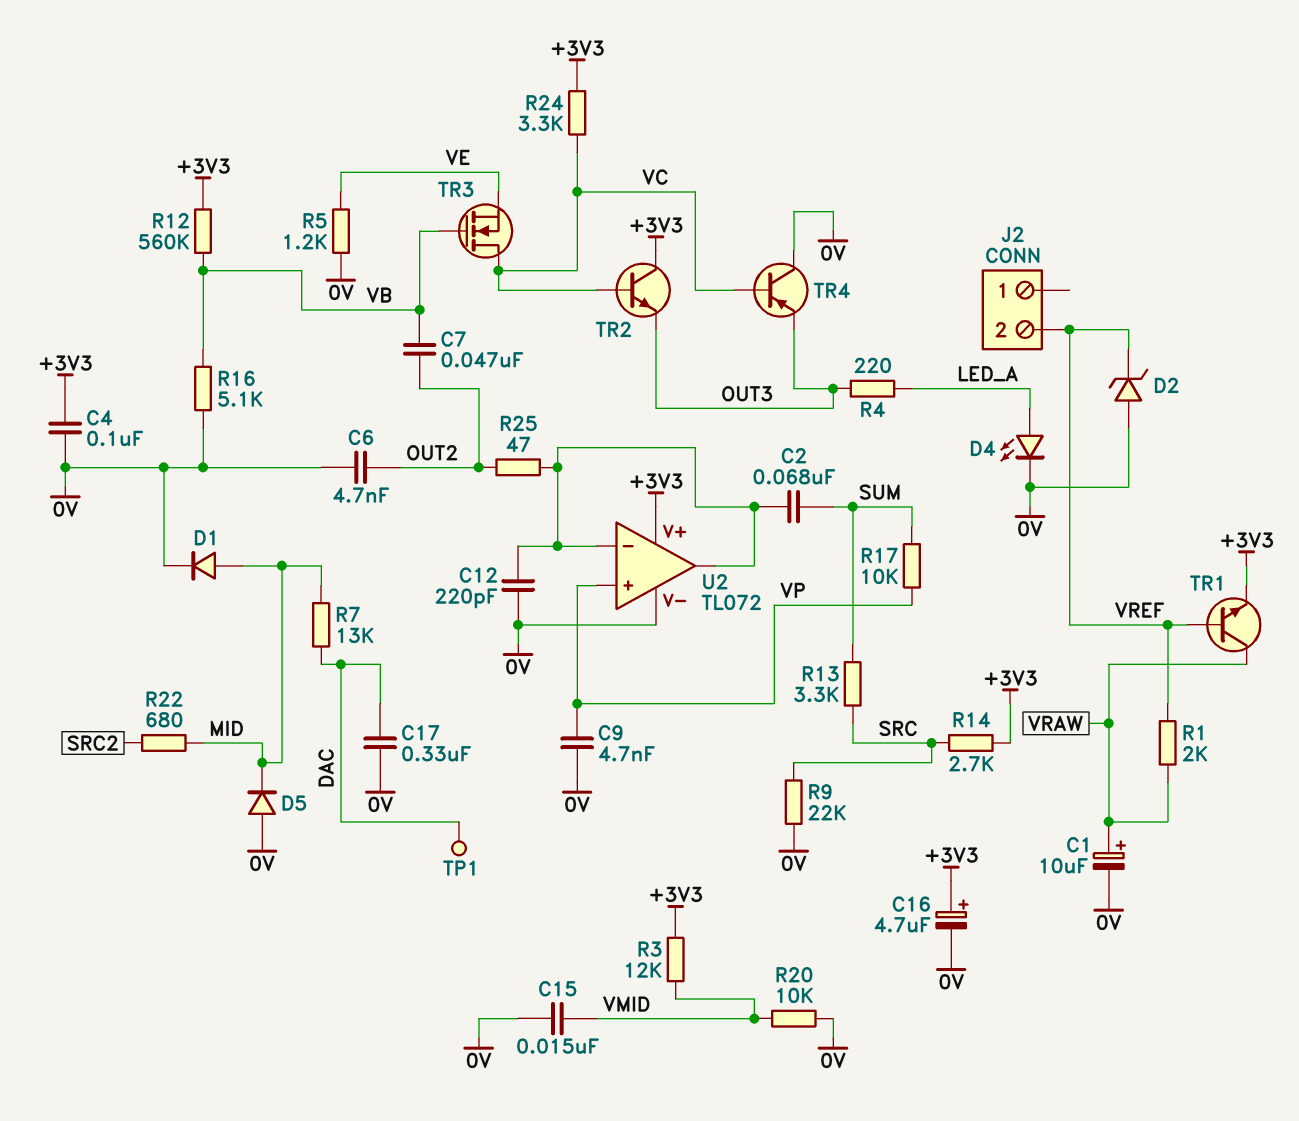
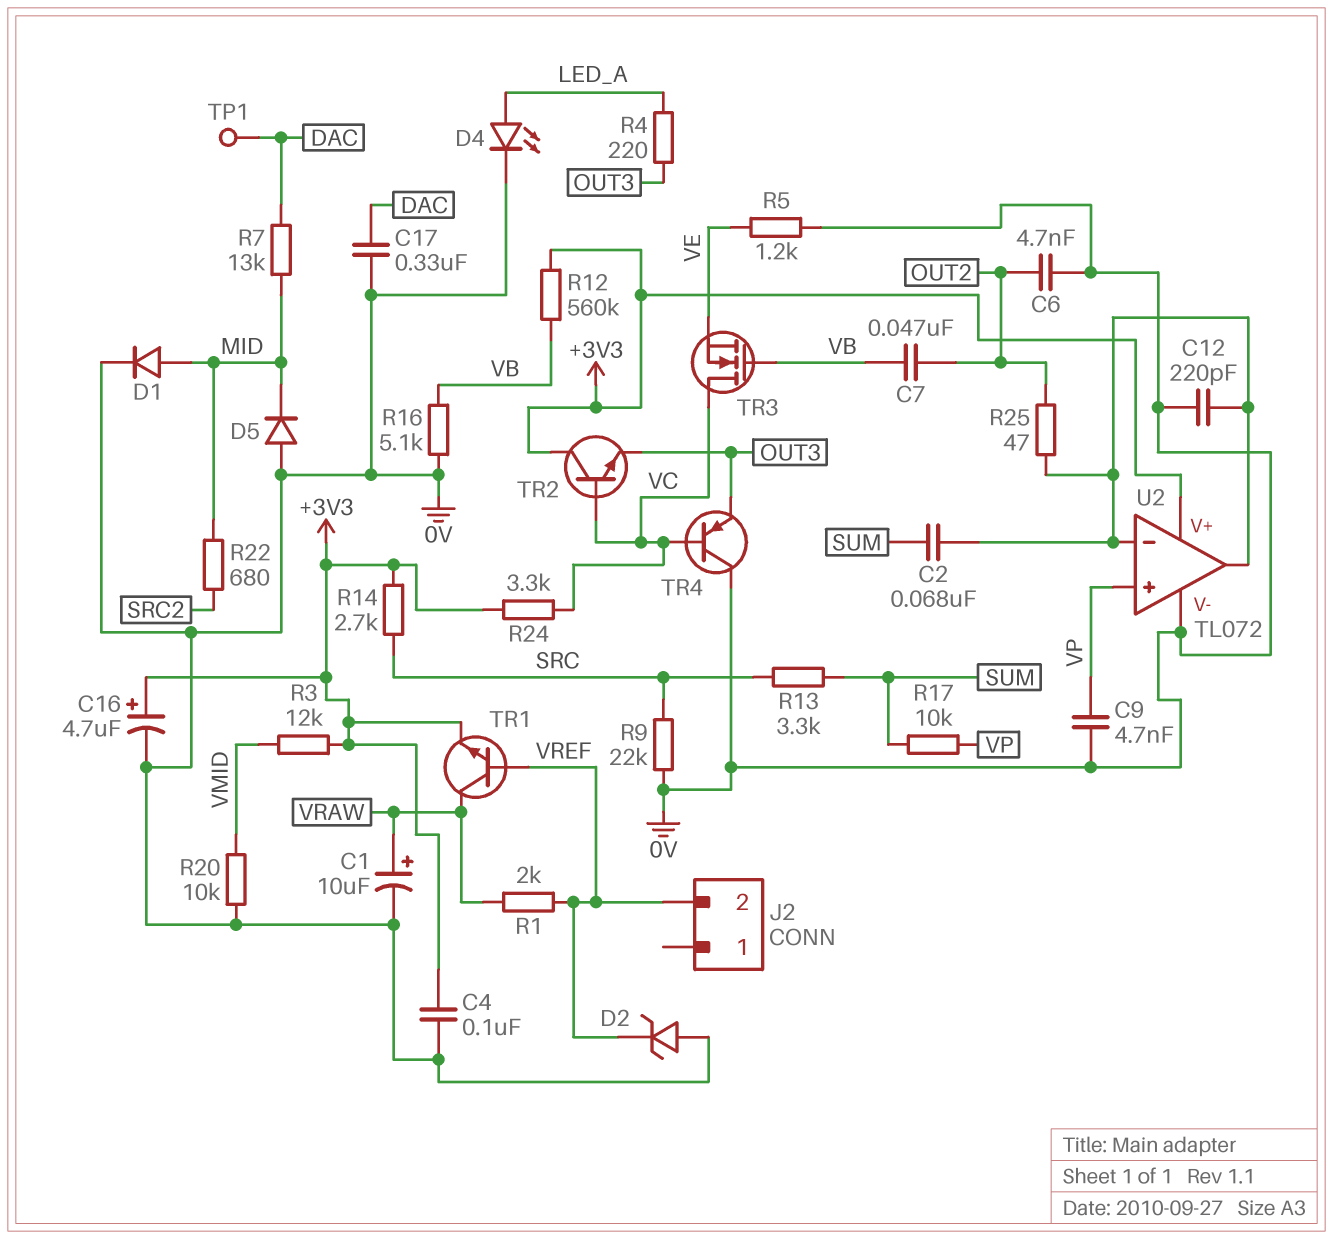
C15: 15nF (0V, VMID) -> none

